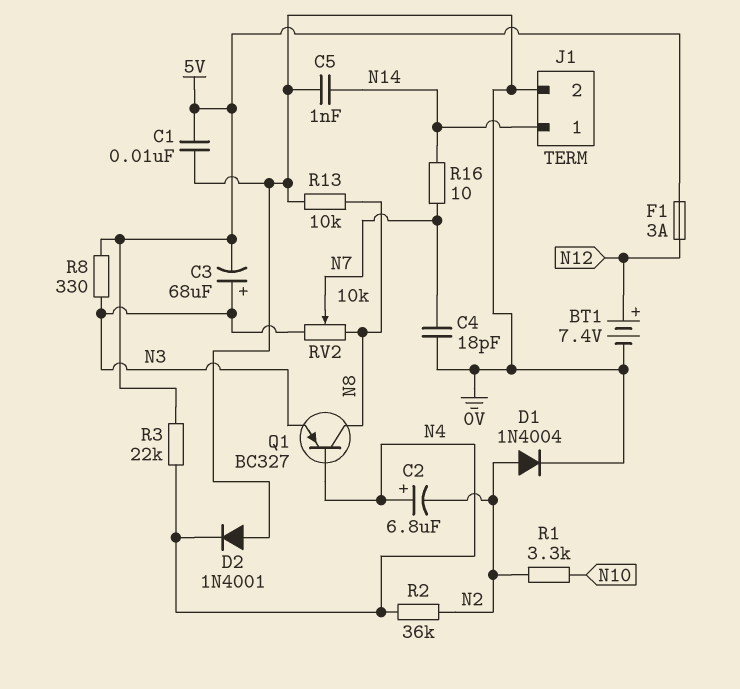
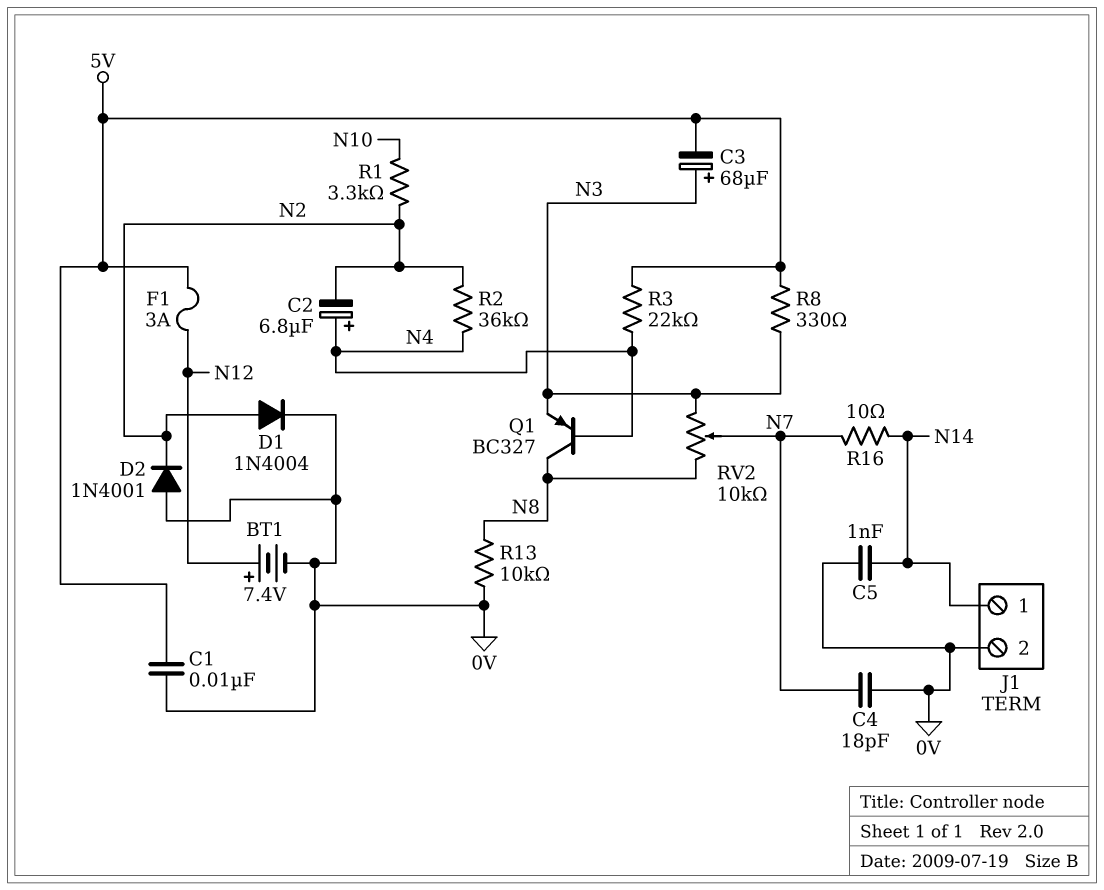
D2: diode 1N4001 (A 0V, K N4) -> diode 1N4001 (A 0V, K N2)

